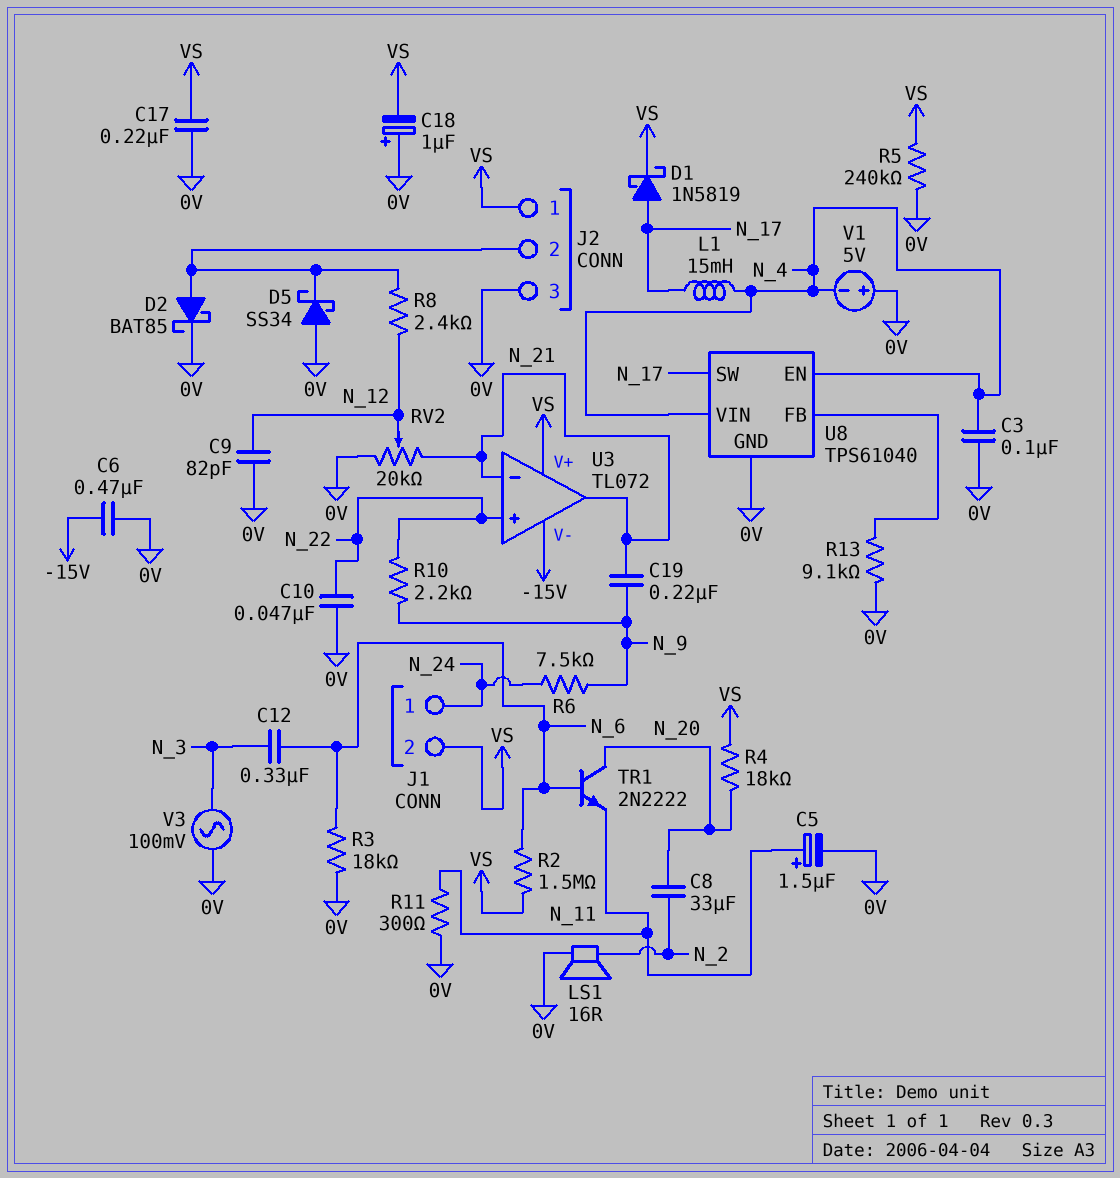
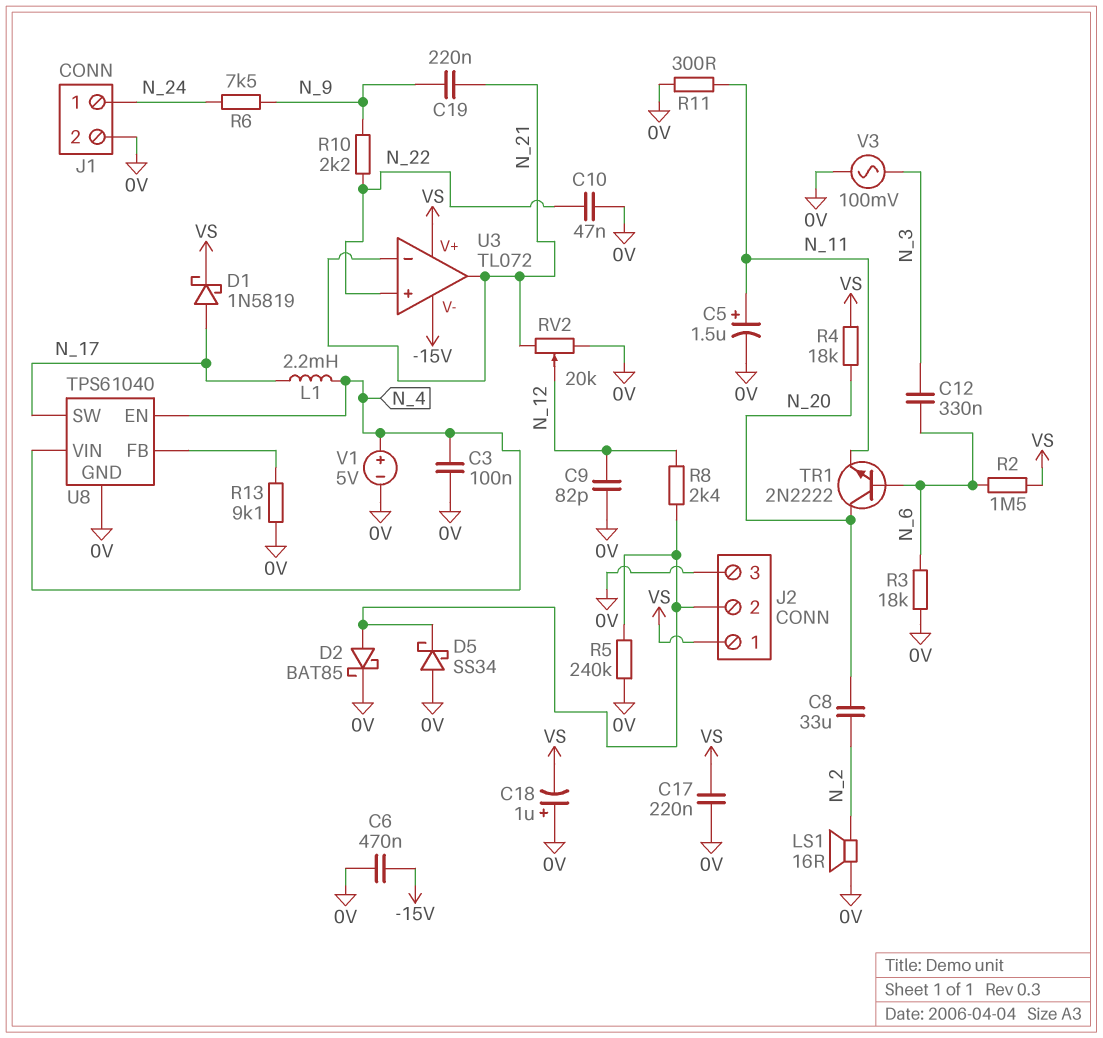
J1 pin 2: VS -> 0V
L1: 15mH (N_4, N_17) -> 2.2mH (N_4, N_17)
R5: 240k (0V, VS) -> 240k (0V, J2/2)
V1: 5V (plus 0V, minus N_4) -> 5V (plus N_4, minus 0V)

